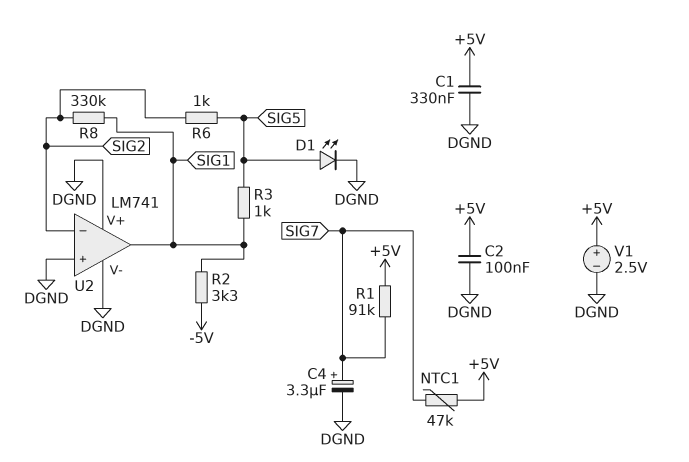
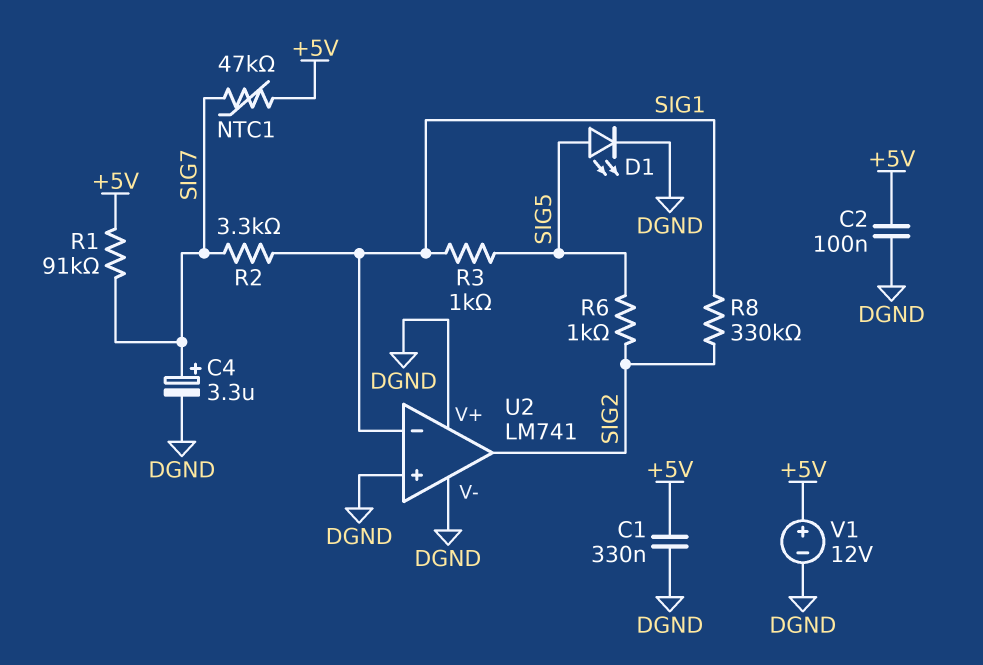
R2: 3.3k (-5V, SIG1) -> 3.3k (SIG1, SIG7)
U2 pin in-: SIG2 -> SIG1
U2 pin out: SIG1 -> SIG2
V1: 2.5V (plus +5V, minus DGND) -> 12V (plus +5V, minus DGND)

